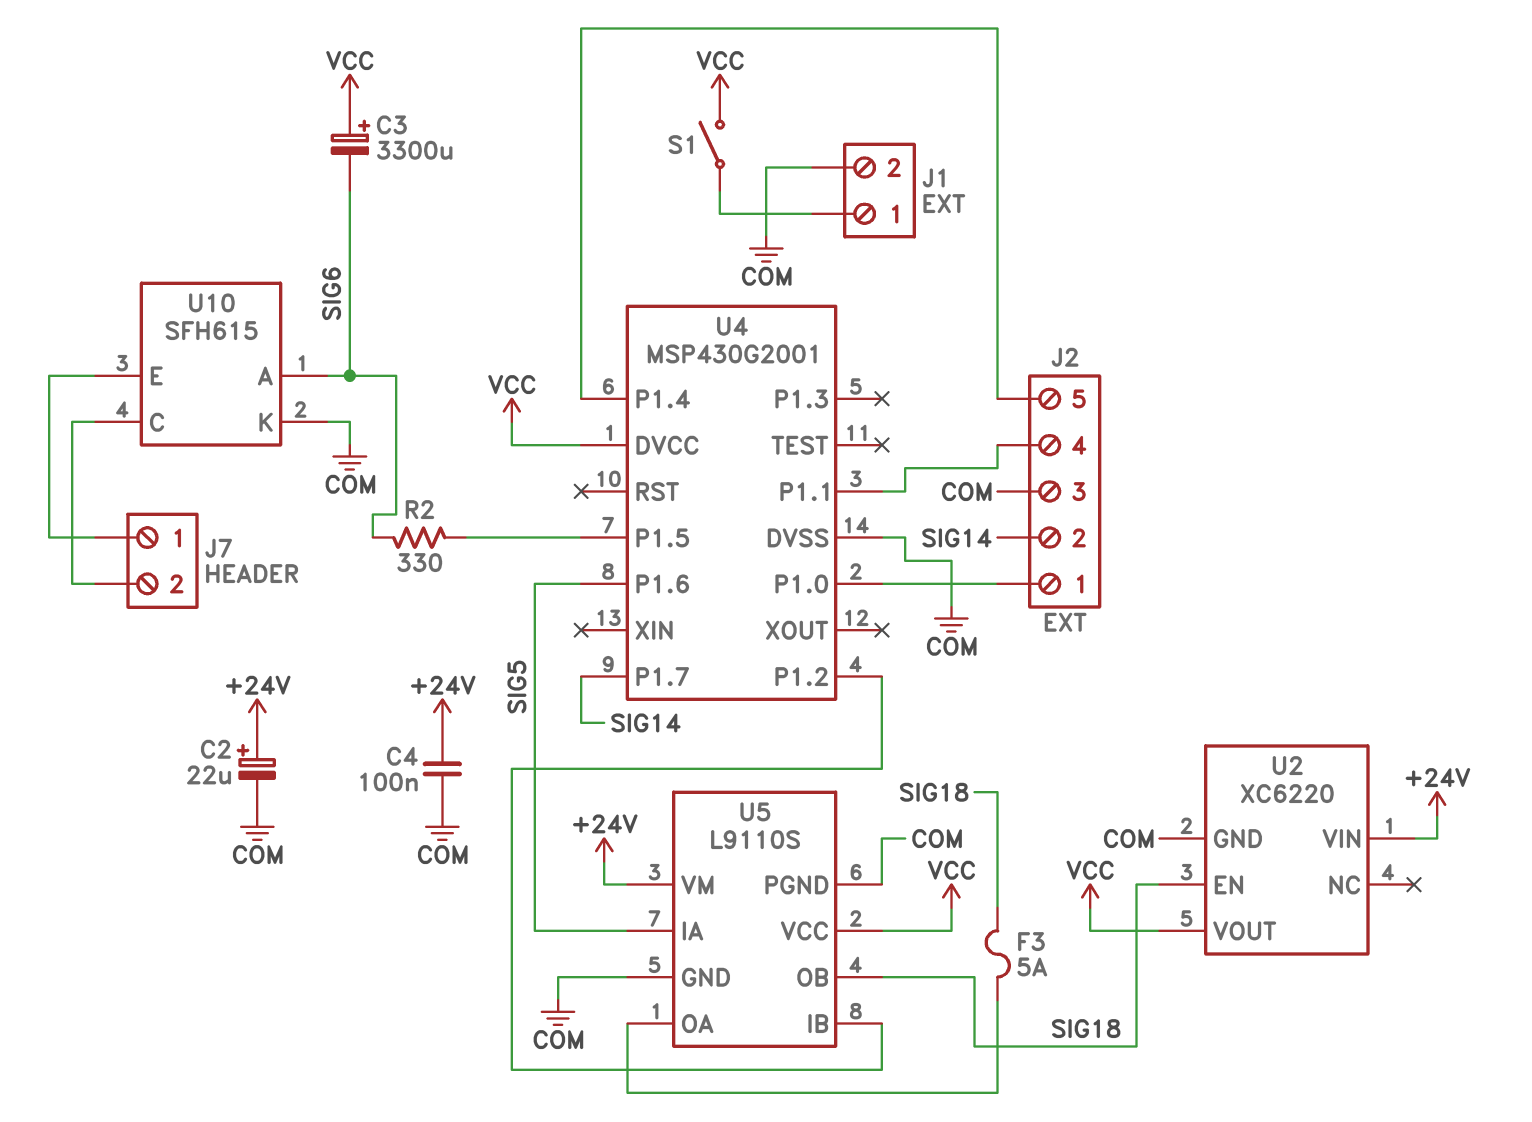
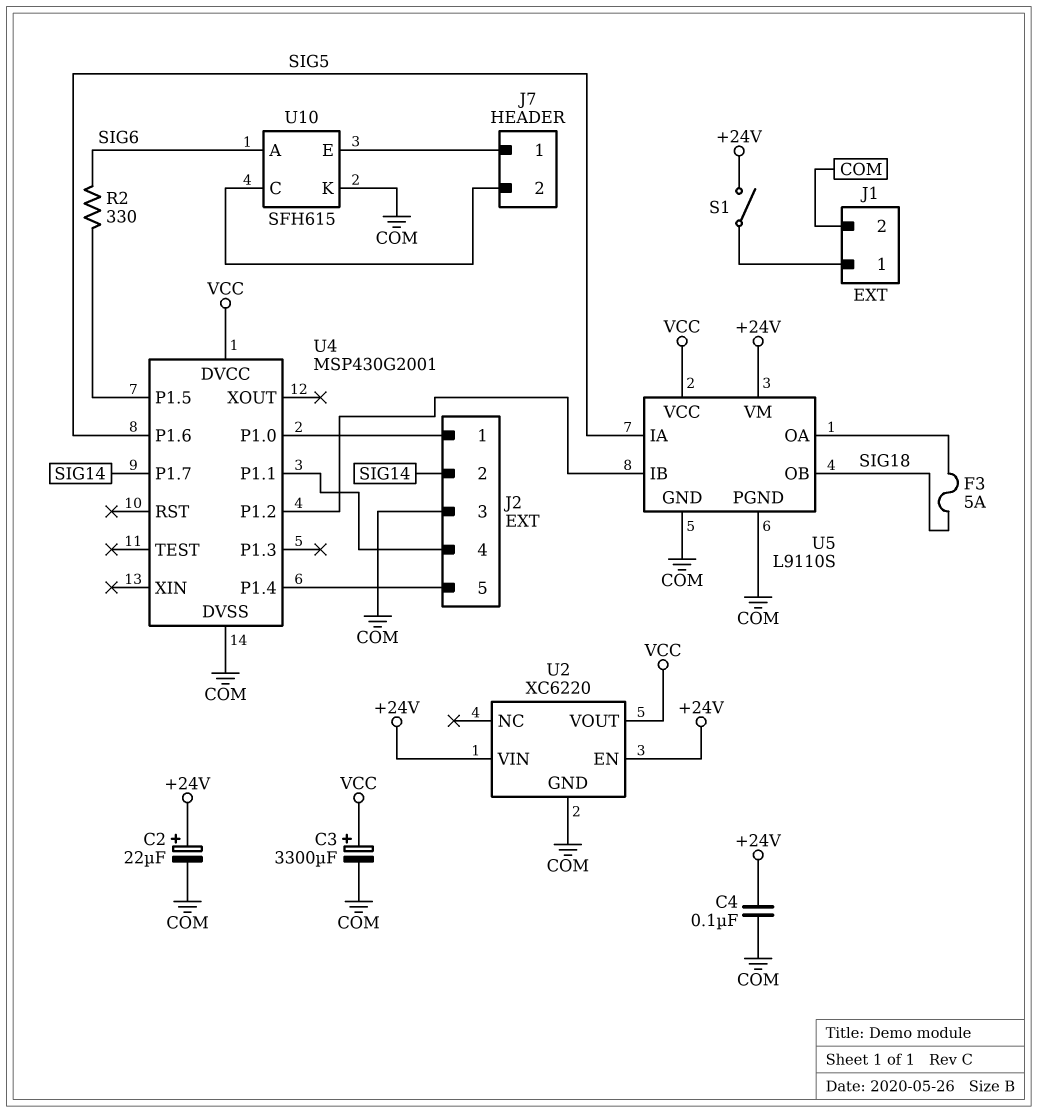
C3: 3300uF (plus VCC, minus SIG6) -> 3300uF (plus VCC, minus COM)
S1: switch (J1/1, VCC) -> switch (+24V, J1/1)
U2 pin EN: SIG18 -> +24V

